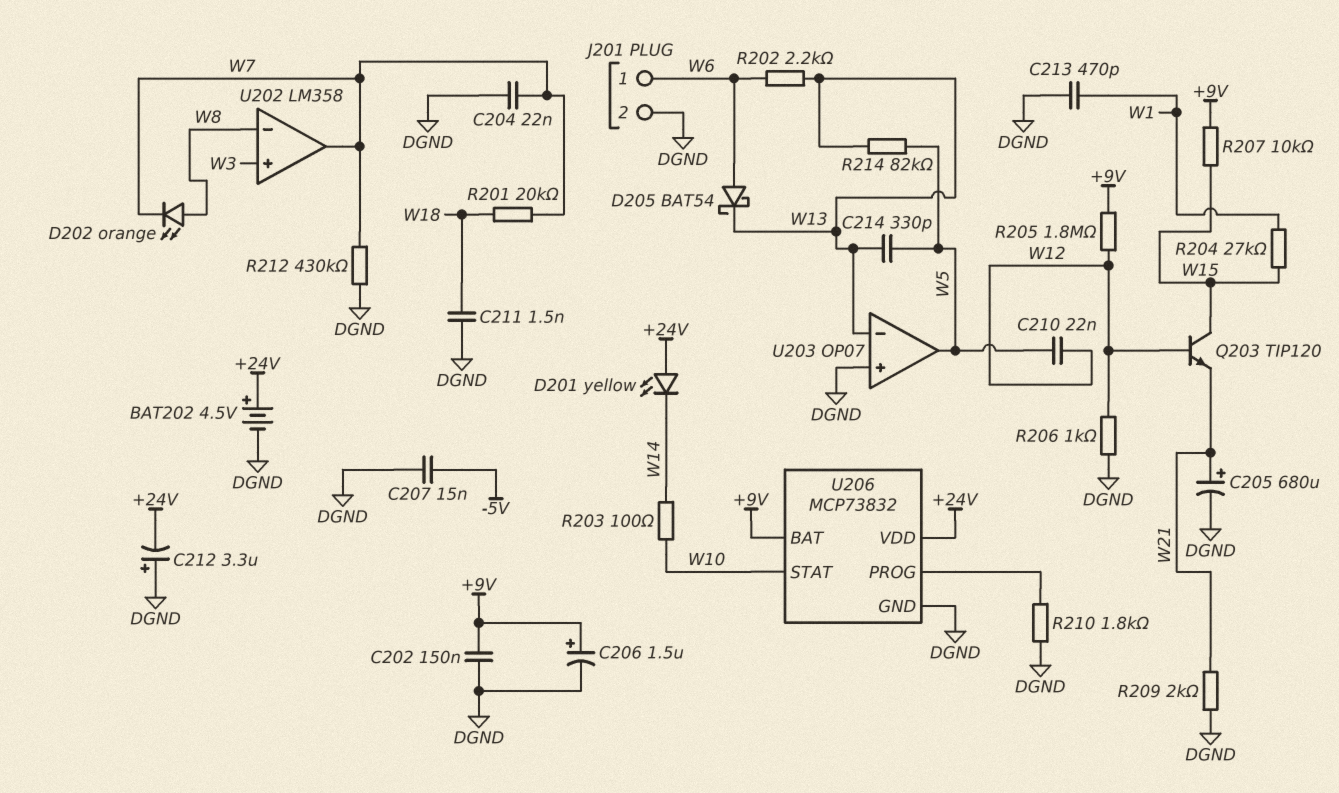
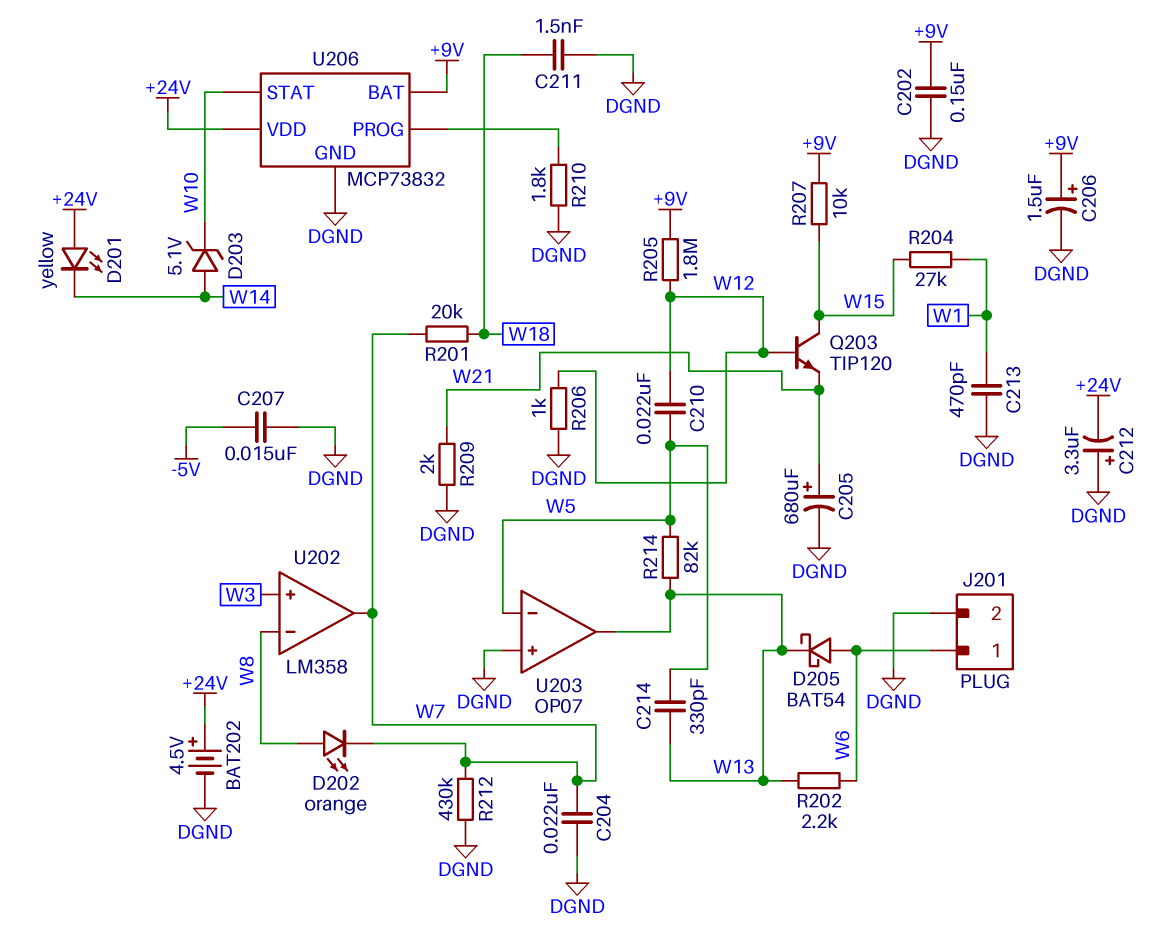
D203: none -> zener 5.1V (A W14, K W10)
R203: 100 (W10, W14) -> none
U203 pin in-: W13 -> W5
U203 pin out: W5 -> W13

